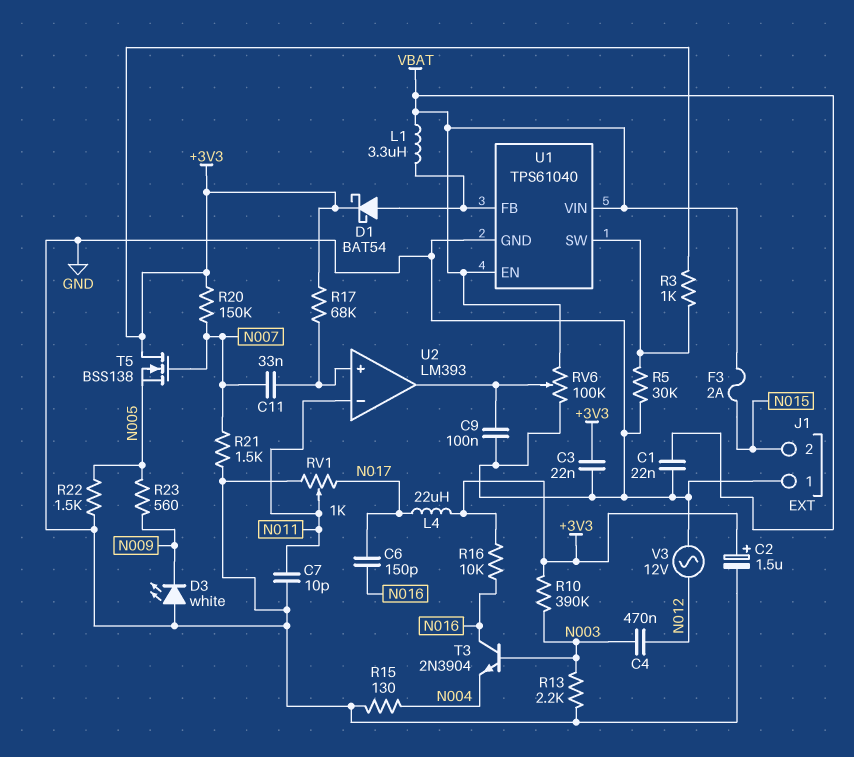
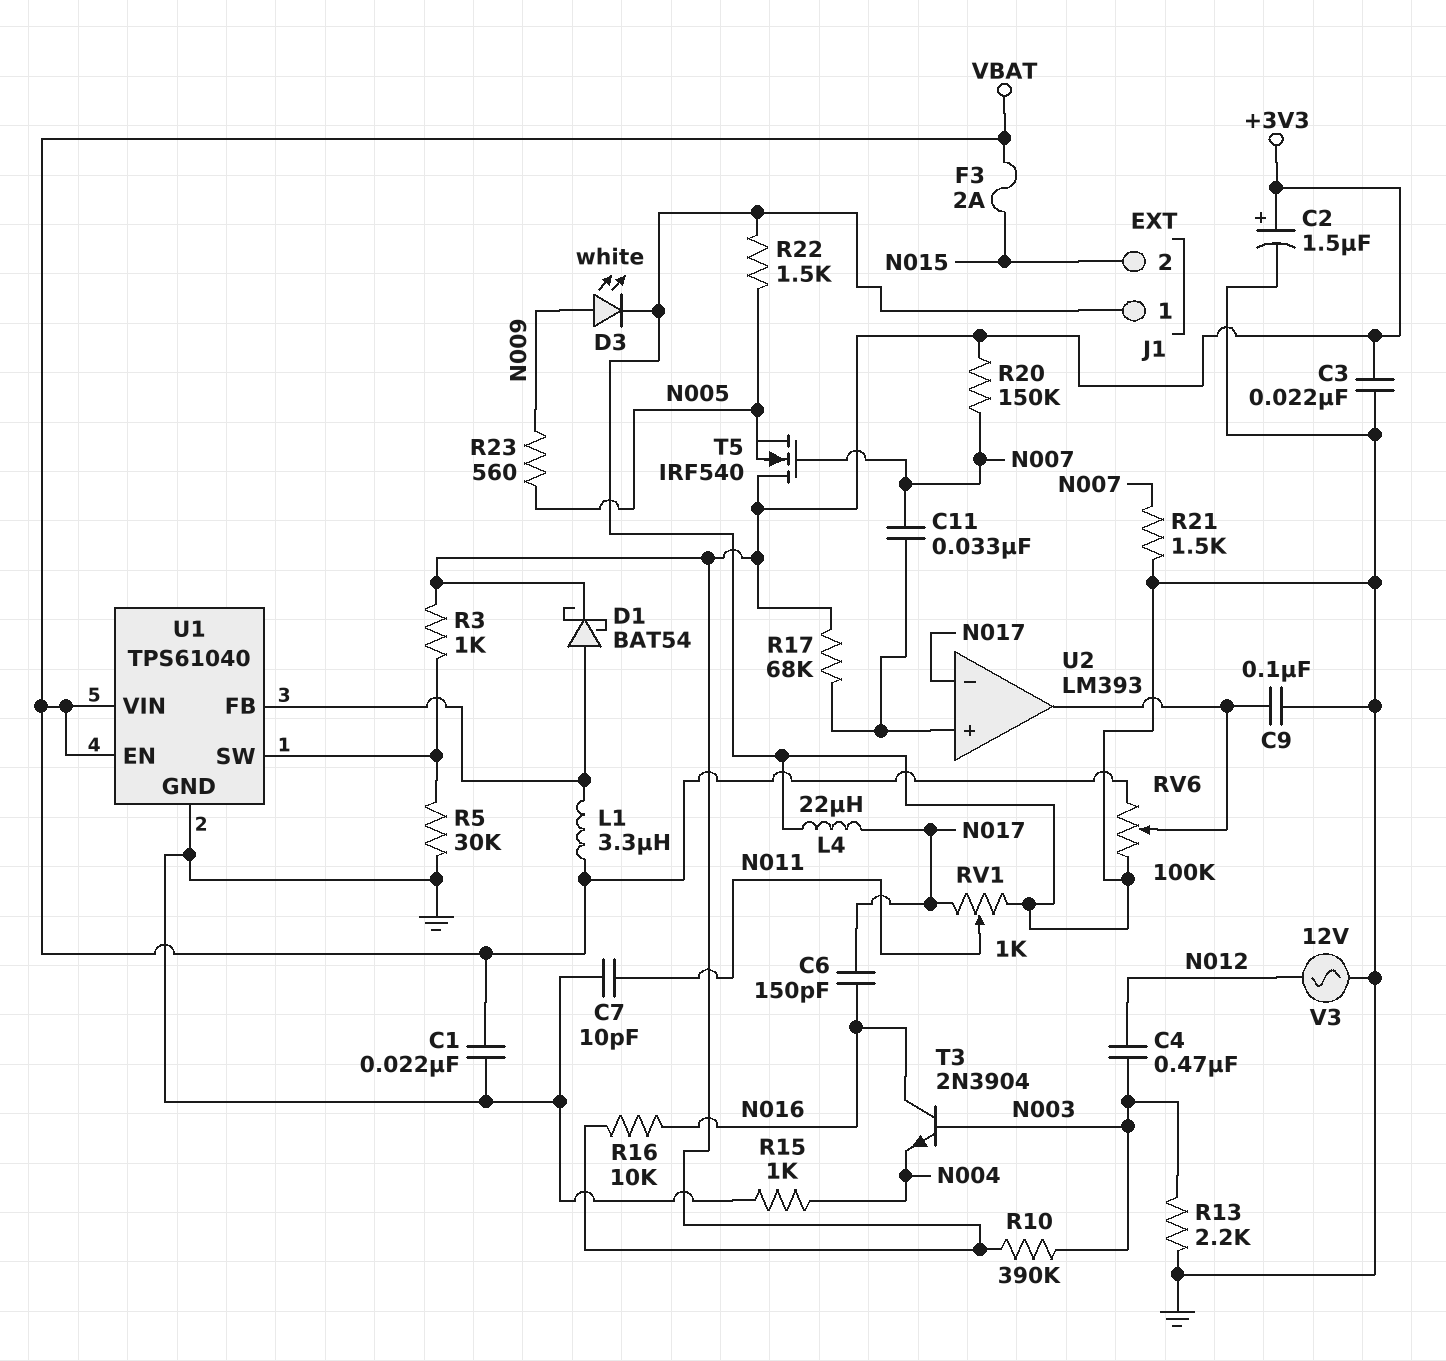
D3: LED white (A GND, K N009) -> LED white (A N009, K GND)
L4: 22uH (+3V3, N017) -> 22uH (GND, N017)
R15: 130 (GND, N004) -> 1k (GND, N004)
T5: NMOS BSS138 (G N007, D +3V3, S N005) -> NMOS IRF540 (G N007, D +3V3, S N005)
U2 pin in-: N011 -> N017

